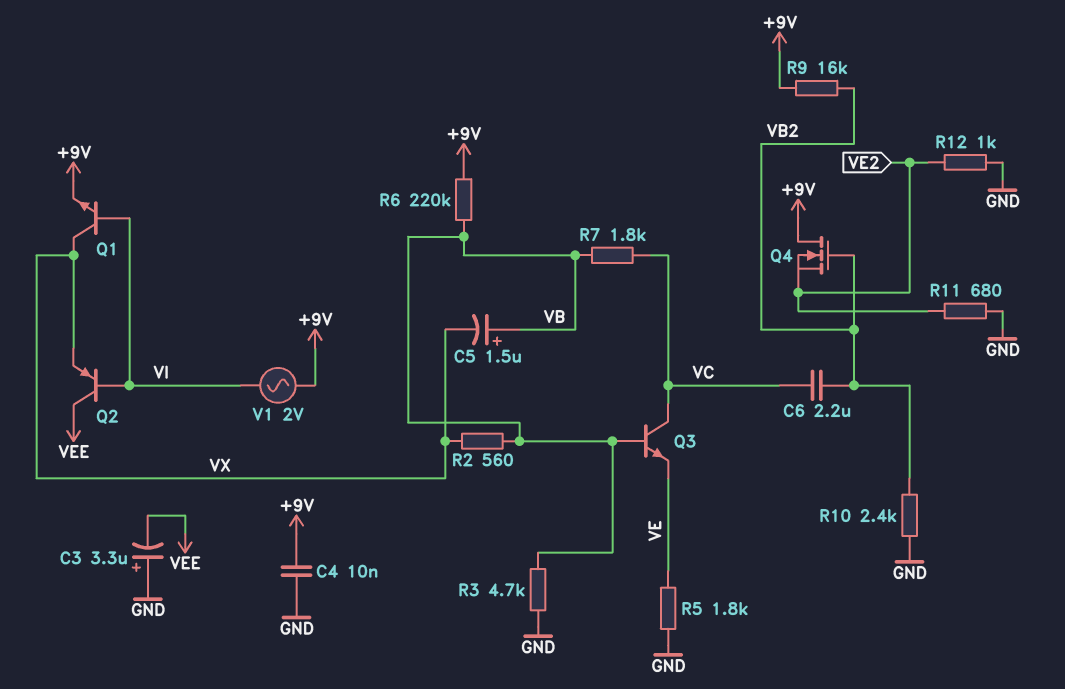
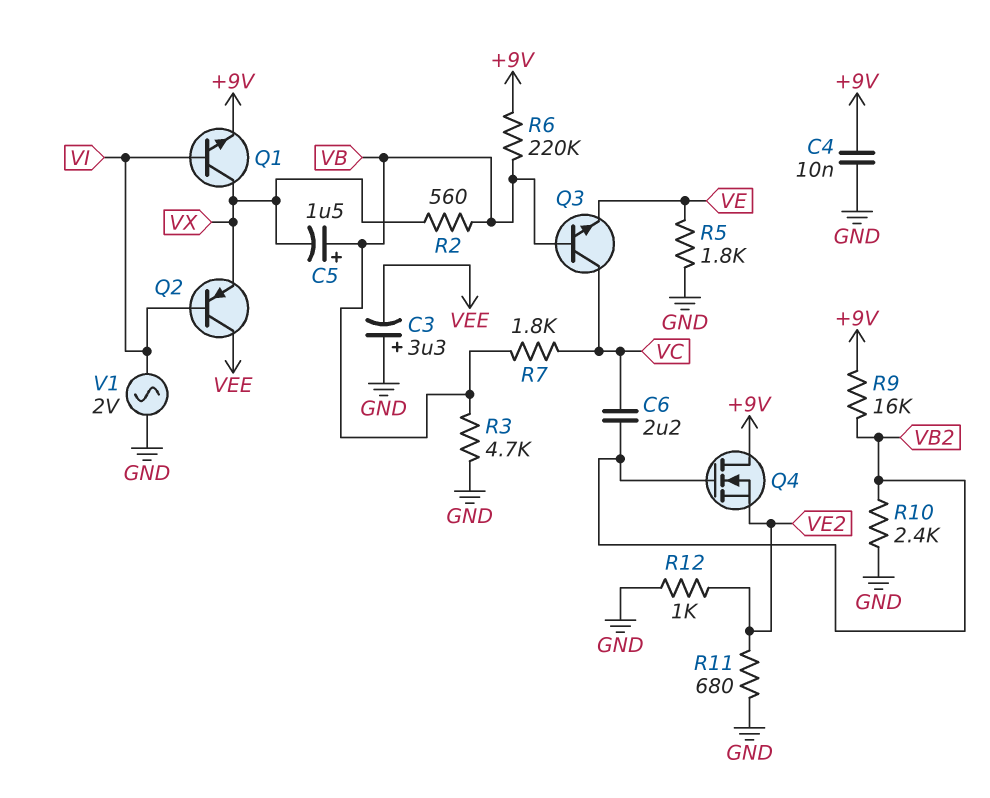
V1: AC 2V (+9V, VI) -> AC 2V (GND, VI)

